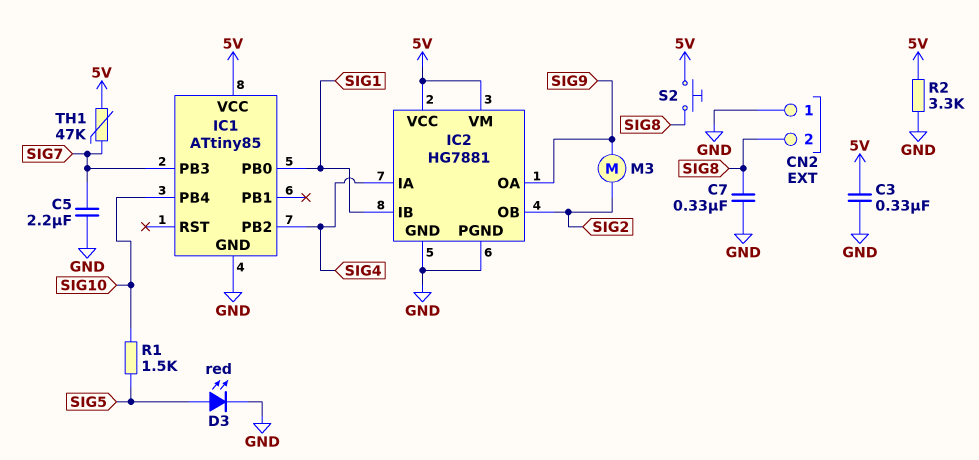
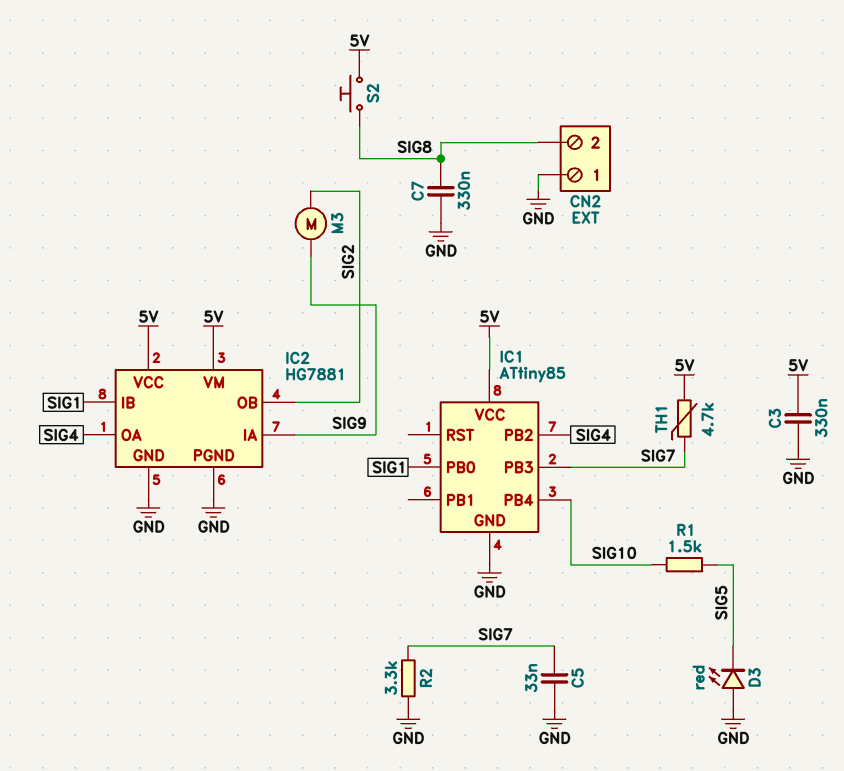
C5: 2.2uF (GND, SIG7) -> 33nF (GND, SIG7)
D3: LED red (A SIG5, K GND) -> LED red (A GND, K SIG5)
IC2 pin IA: SIG4 -> SIG9
IC2 pin OA: SIG9 -> SIG4
R2: 3.3k (5V, GND) -> 3.3k (GND, SIG7)
TH1: 47k (5V, SIG7) -> 4.7k (5V, SIG7)

